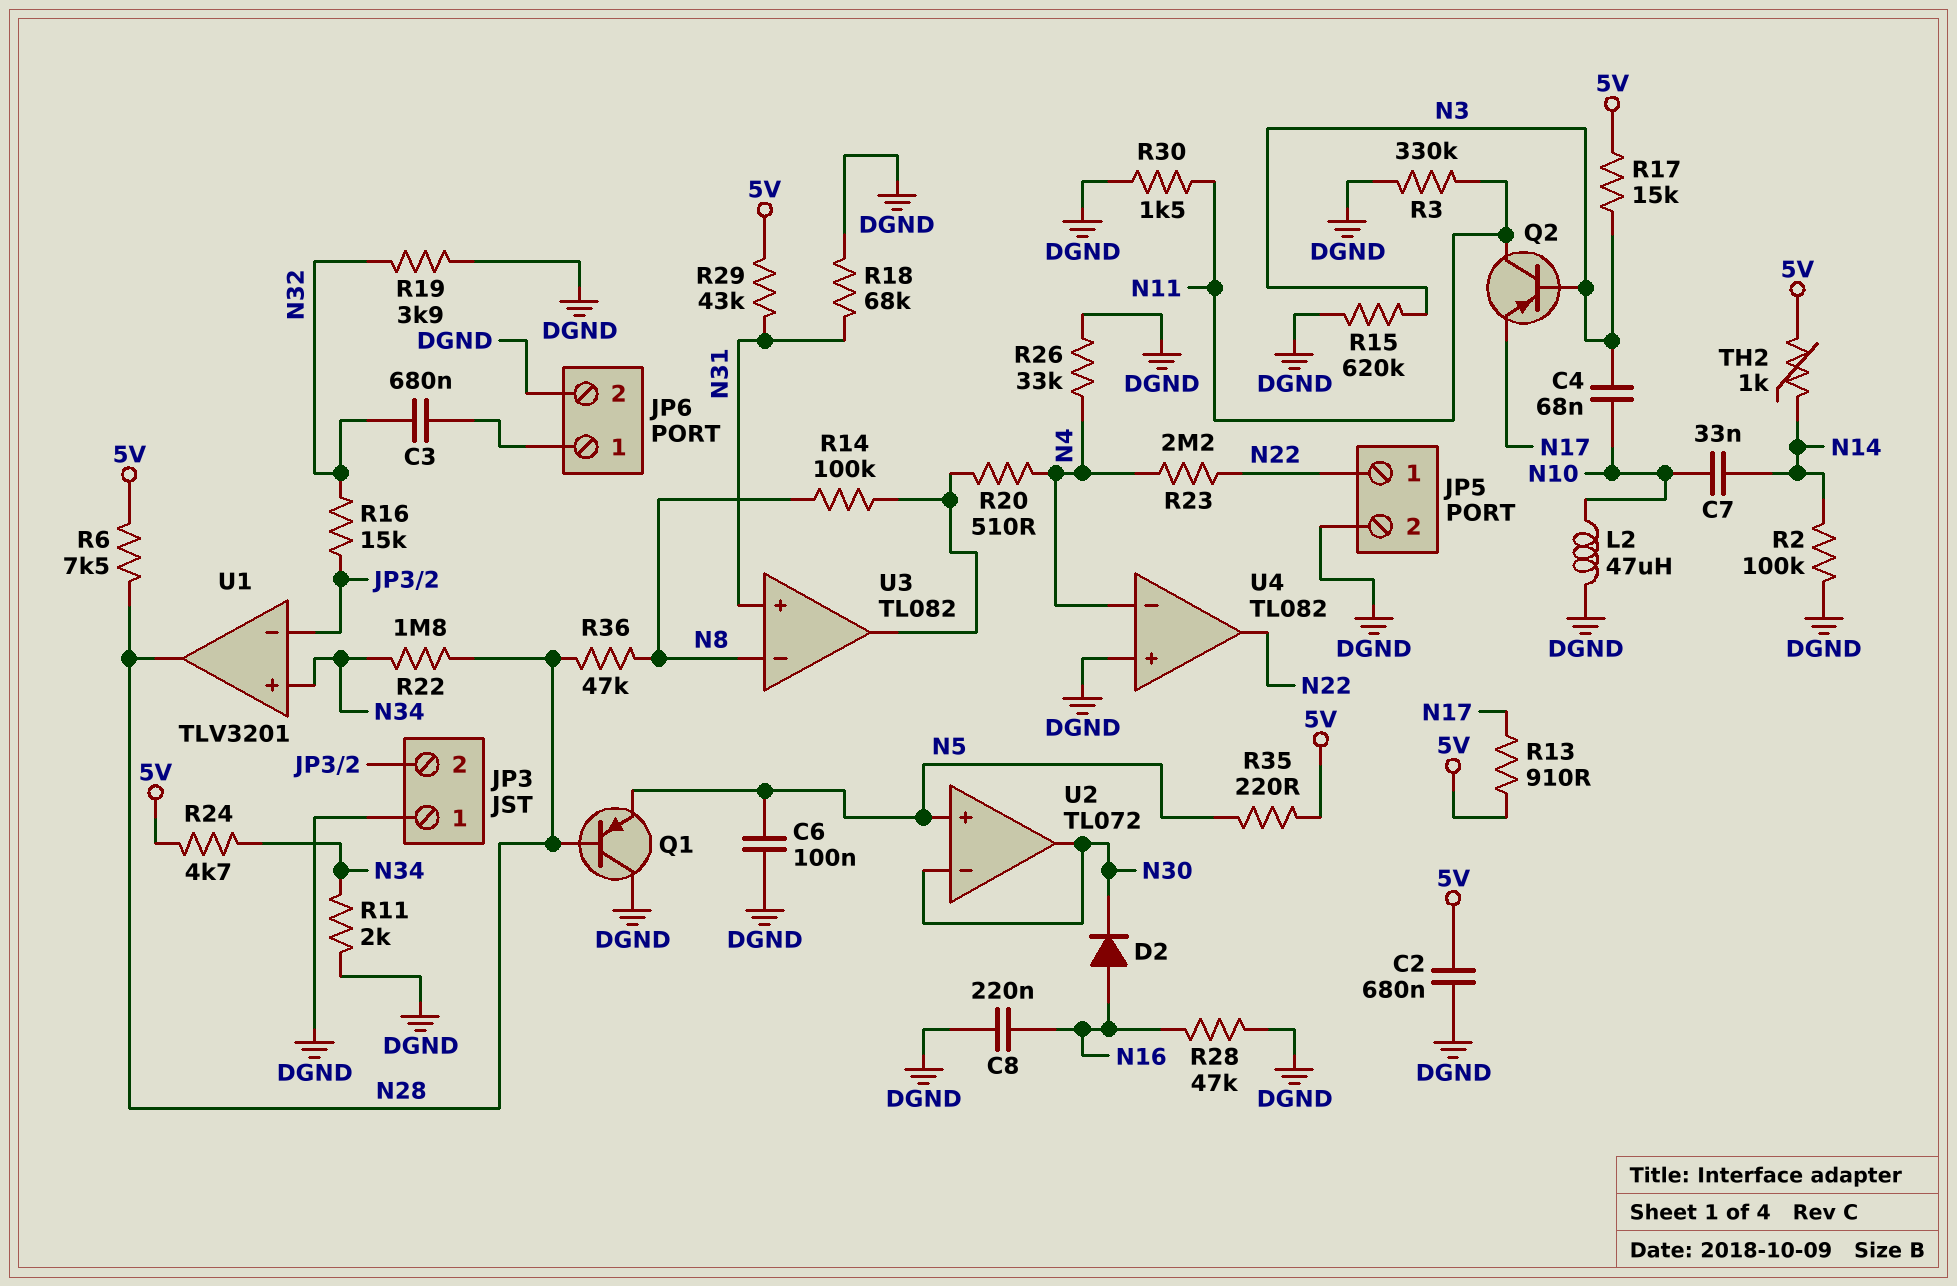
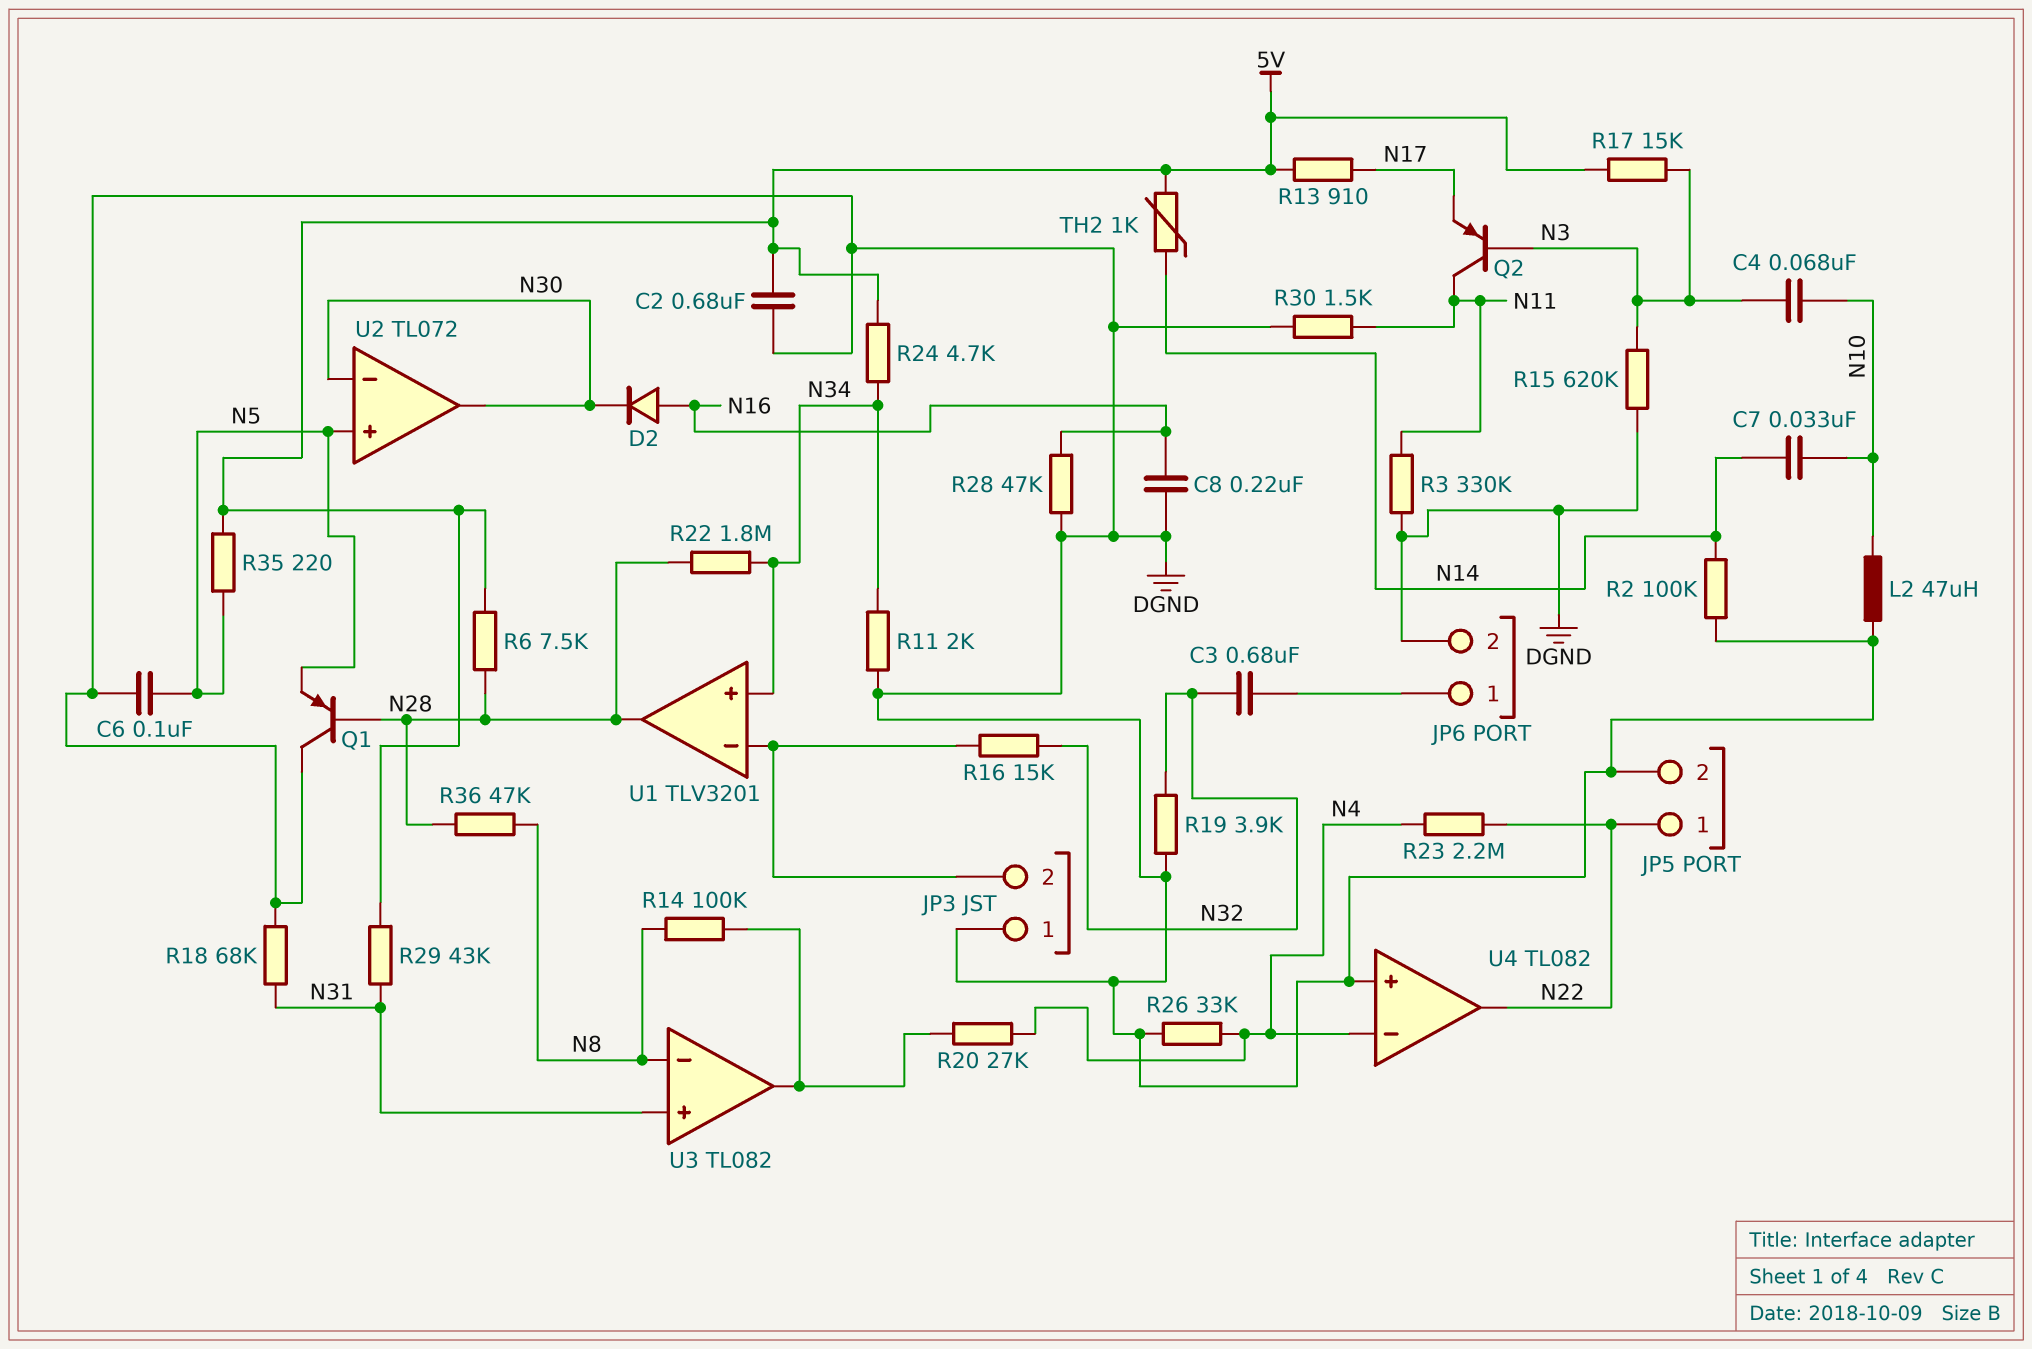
R20: 510 (N4, U3/out) -> 27k (N4, U3/out)

